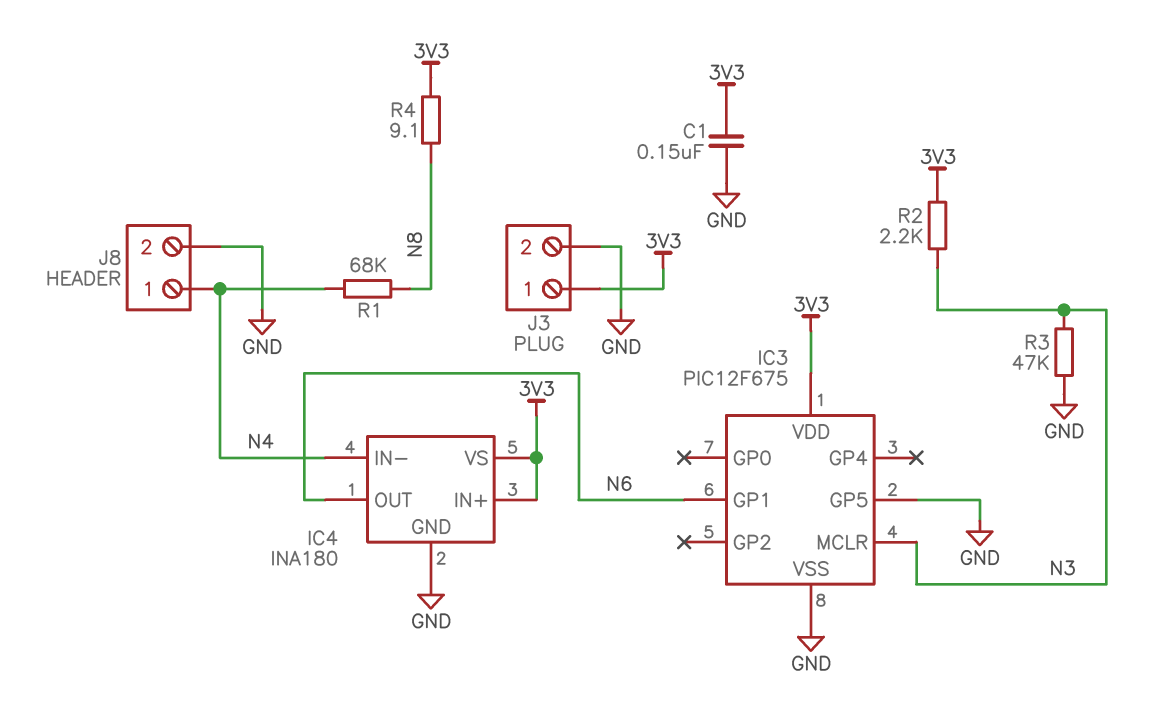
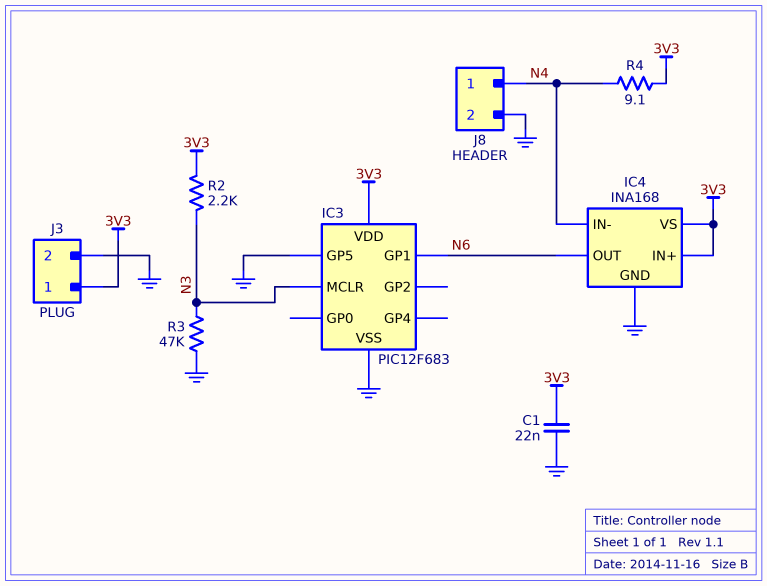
C1: 150nF (3V3, GND) -> 22nF (3V3, GND)
IC3: PIC12F675 -> PIC12F683
IC4: INA180 -> INA168
R1: 68k (N4, N8) -> none
R4: 9.1 (3V3, N8) -> 9.1 (3V3, N4)

